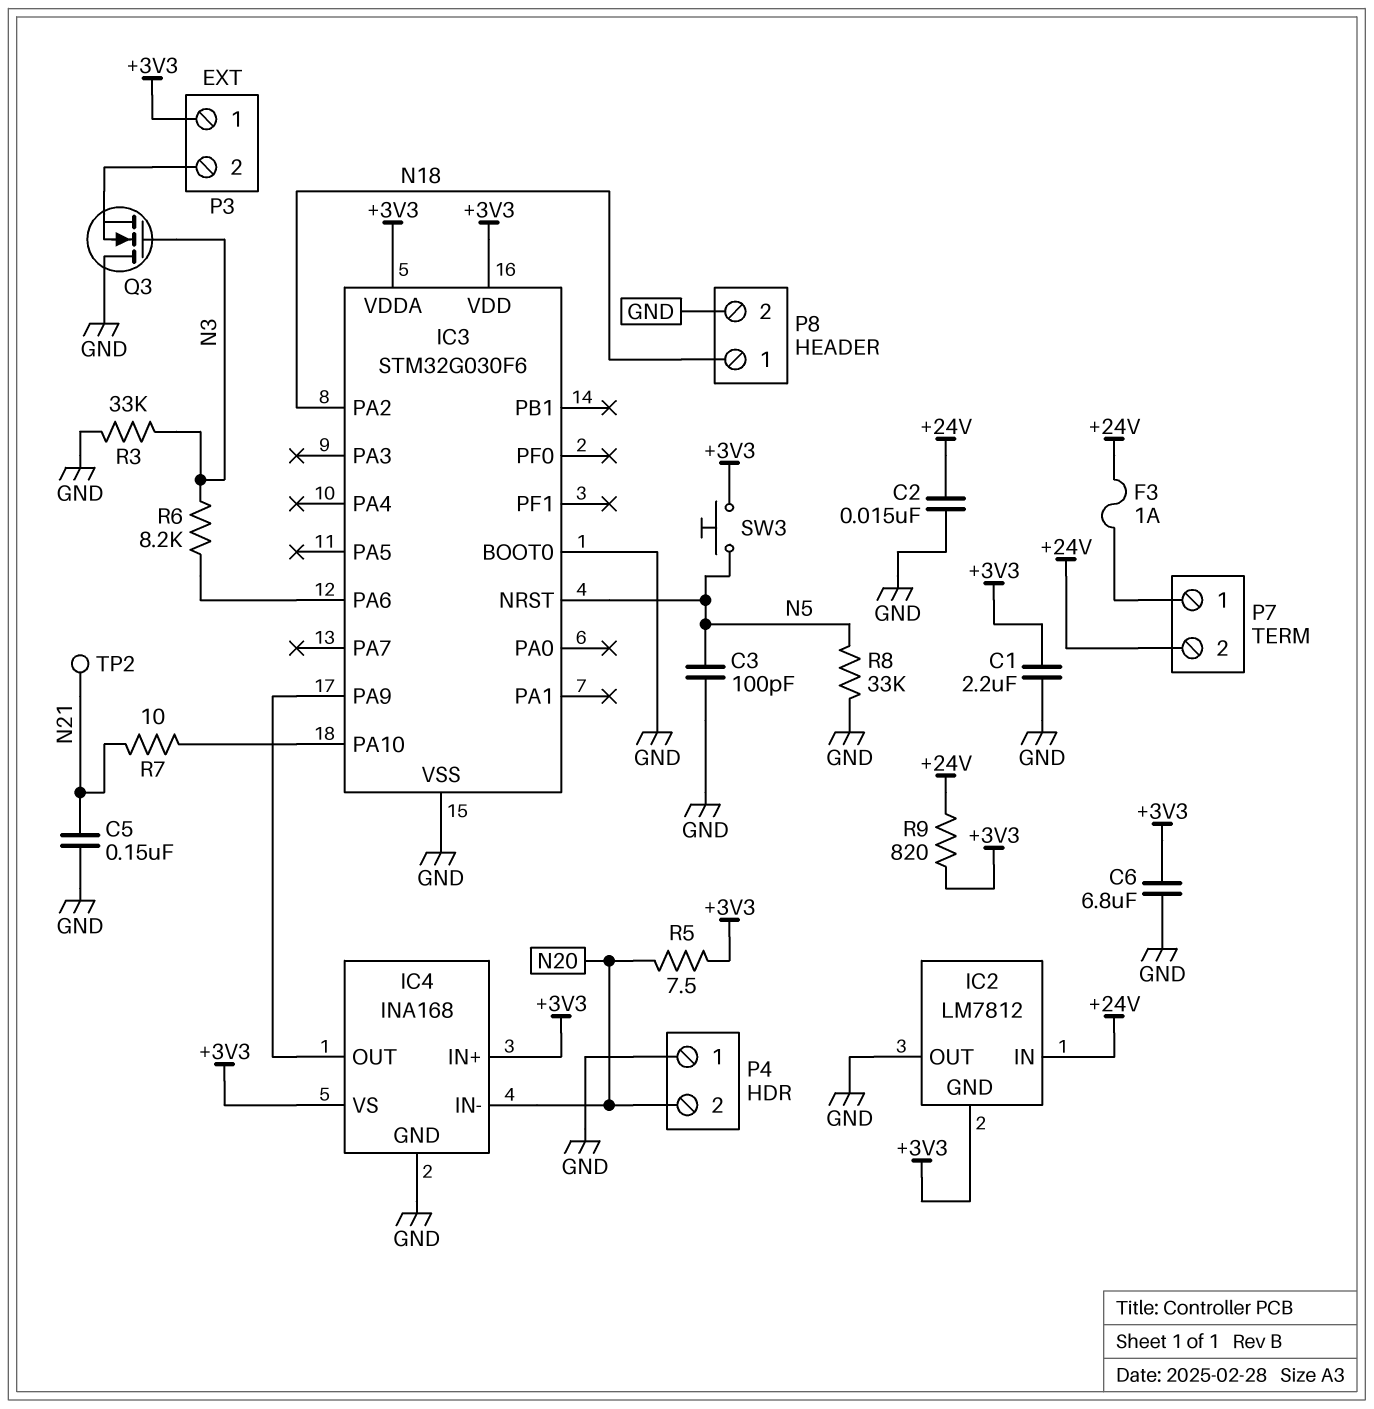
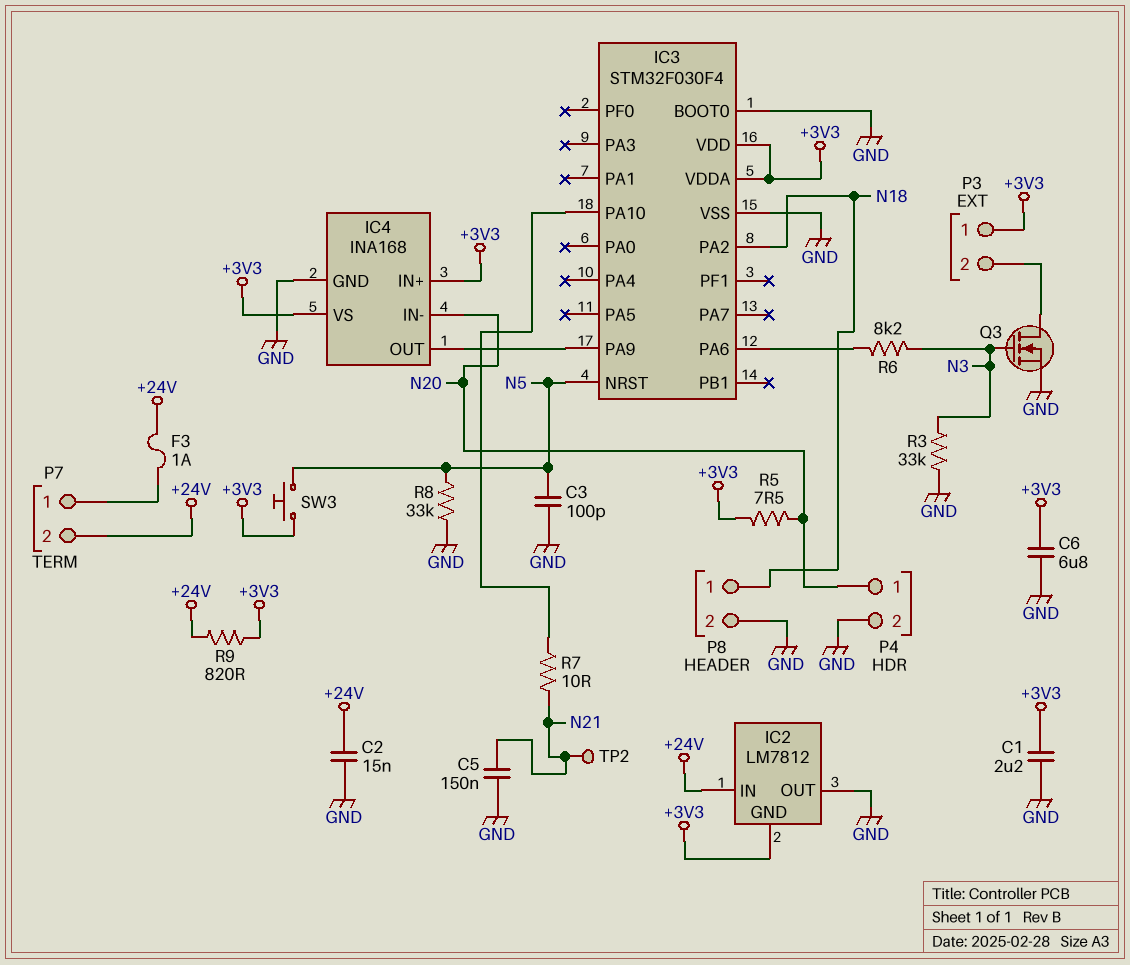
IC3: STM32G030F6 -> STM32F030F4
P4 pin 1: GND -> N20
P4 pin 2: N20 -> GND
Q3: NMOS (G N3, D GND, S P3/2) -> NMOS (G N3, D P3/2, S GND)

